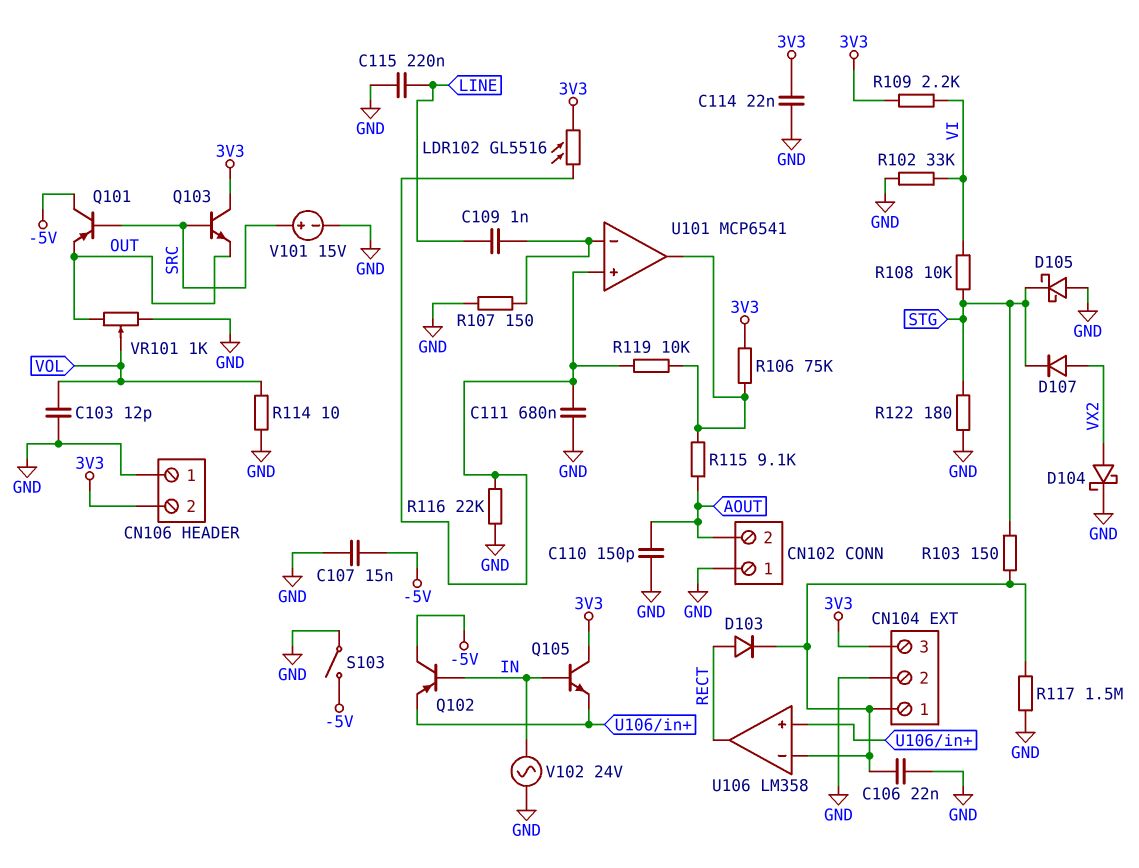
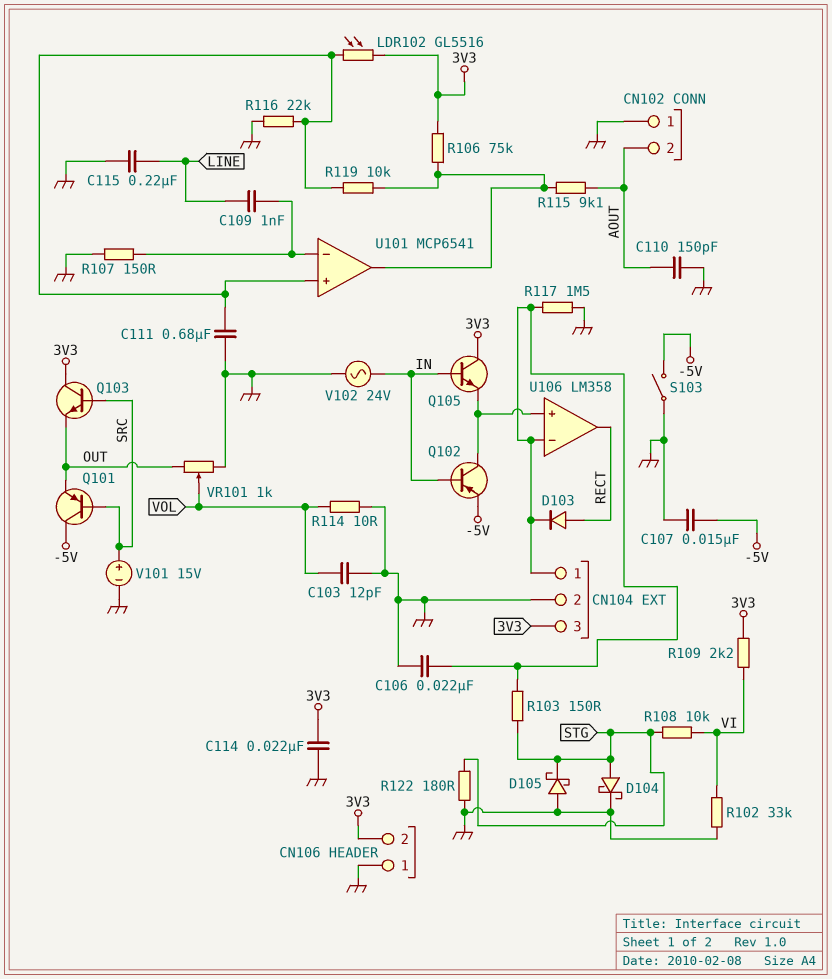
D104: schottky (A VX2, K GND) -> schottky (A STG, K GND)
D107: diode (A VX2, K STG) -> none
Q102: PNP (B IN, C -5V, E U106/in+) -> PNP (B IN, C U106/in+, E -5V)

